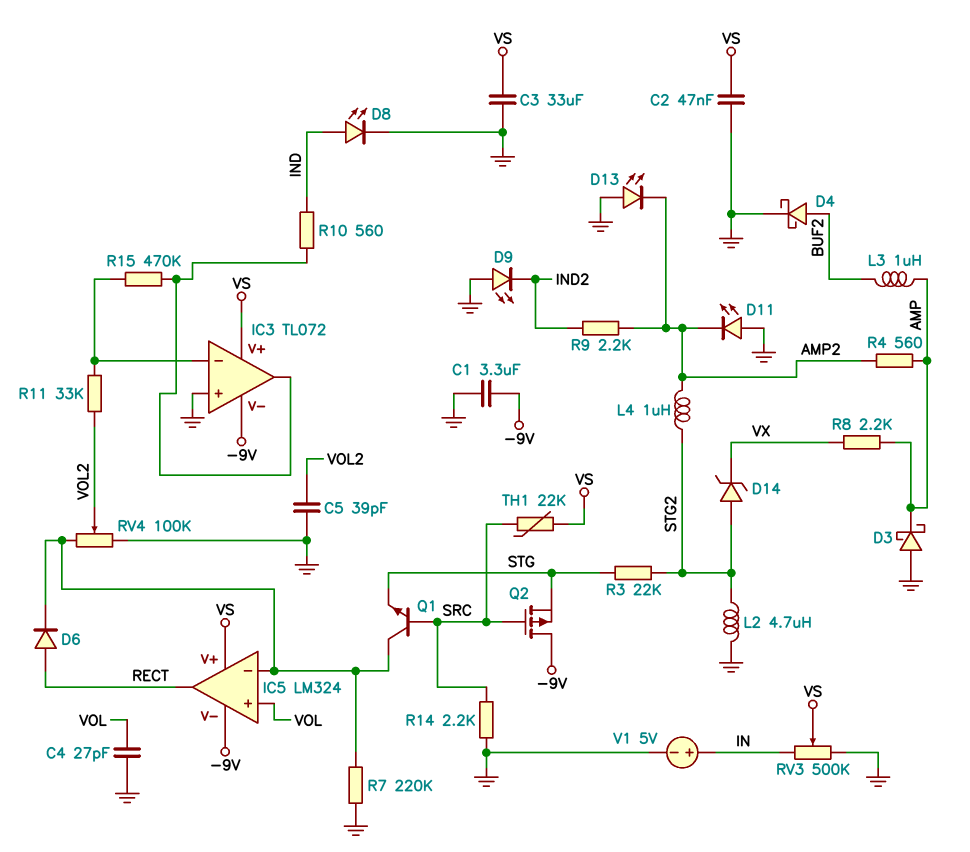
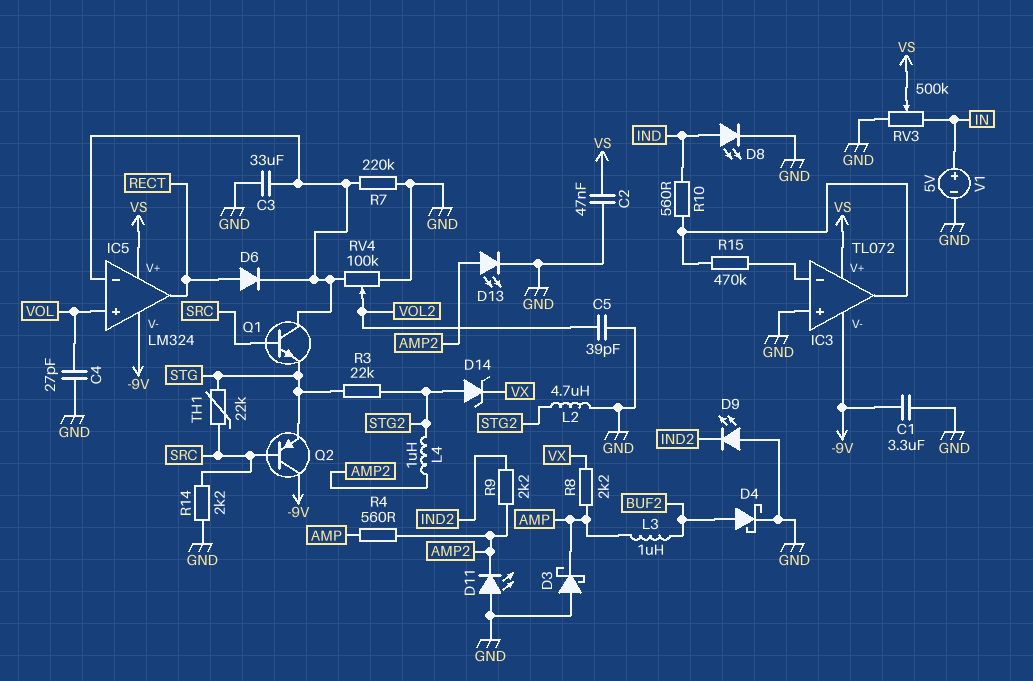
C3: 33uF (GND, VS) -> 33uF (GND, IC5/in-)
D13: LED (A GND, K AMP2) -> LED (A AMP2, K GND)
Q2: PMOS (G SRC, D -9V, S STG) -> PNP (B SRC, C -9V, E STG)
R11: 33k (IC3/in-, VOL2) -> none
TH1: 22k (SRC, VS) -> 22k (SRC, STG)

